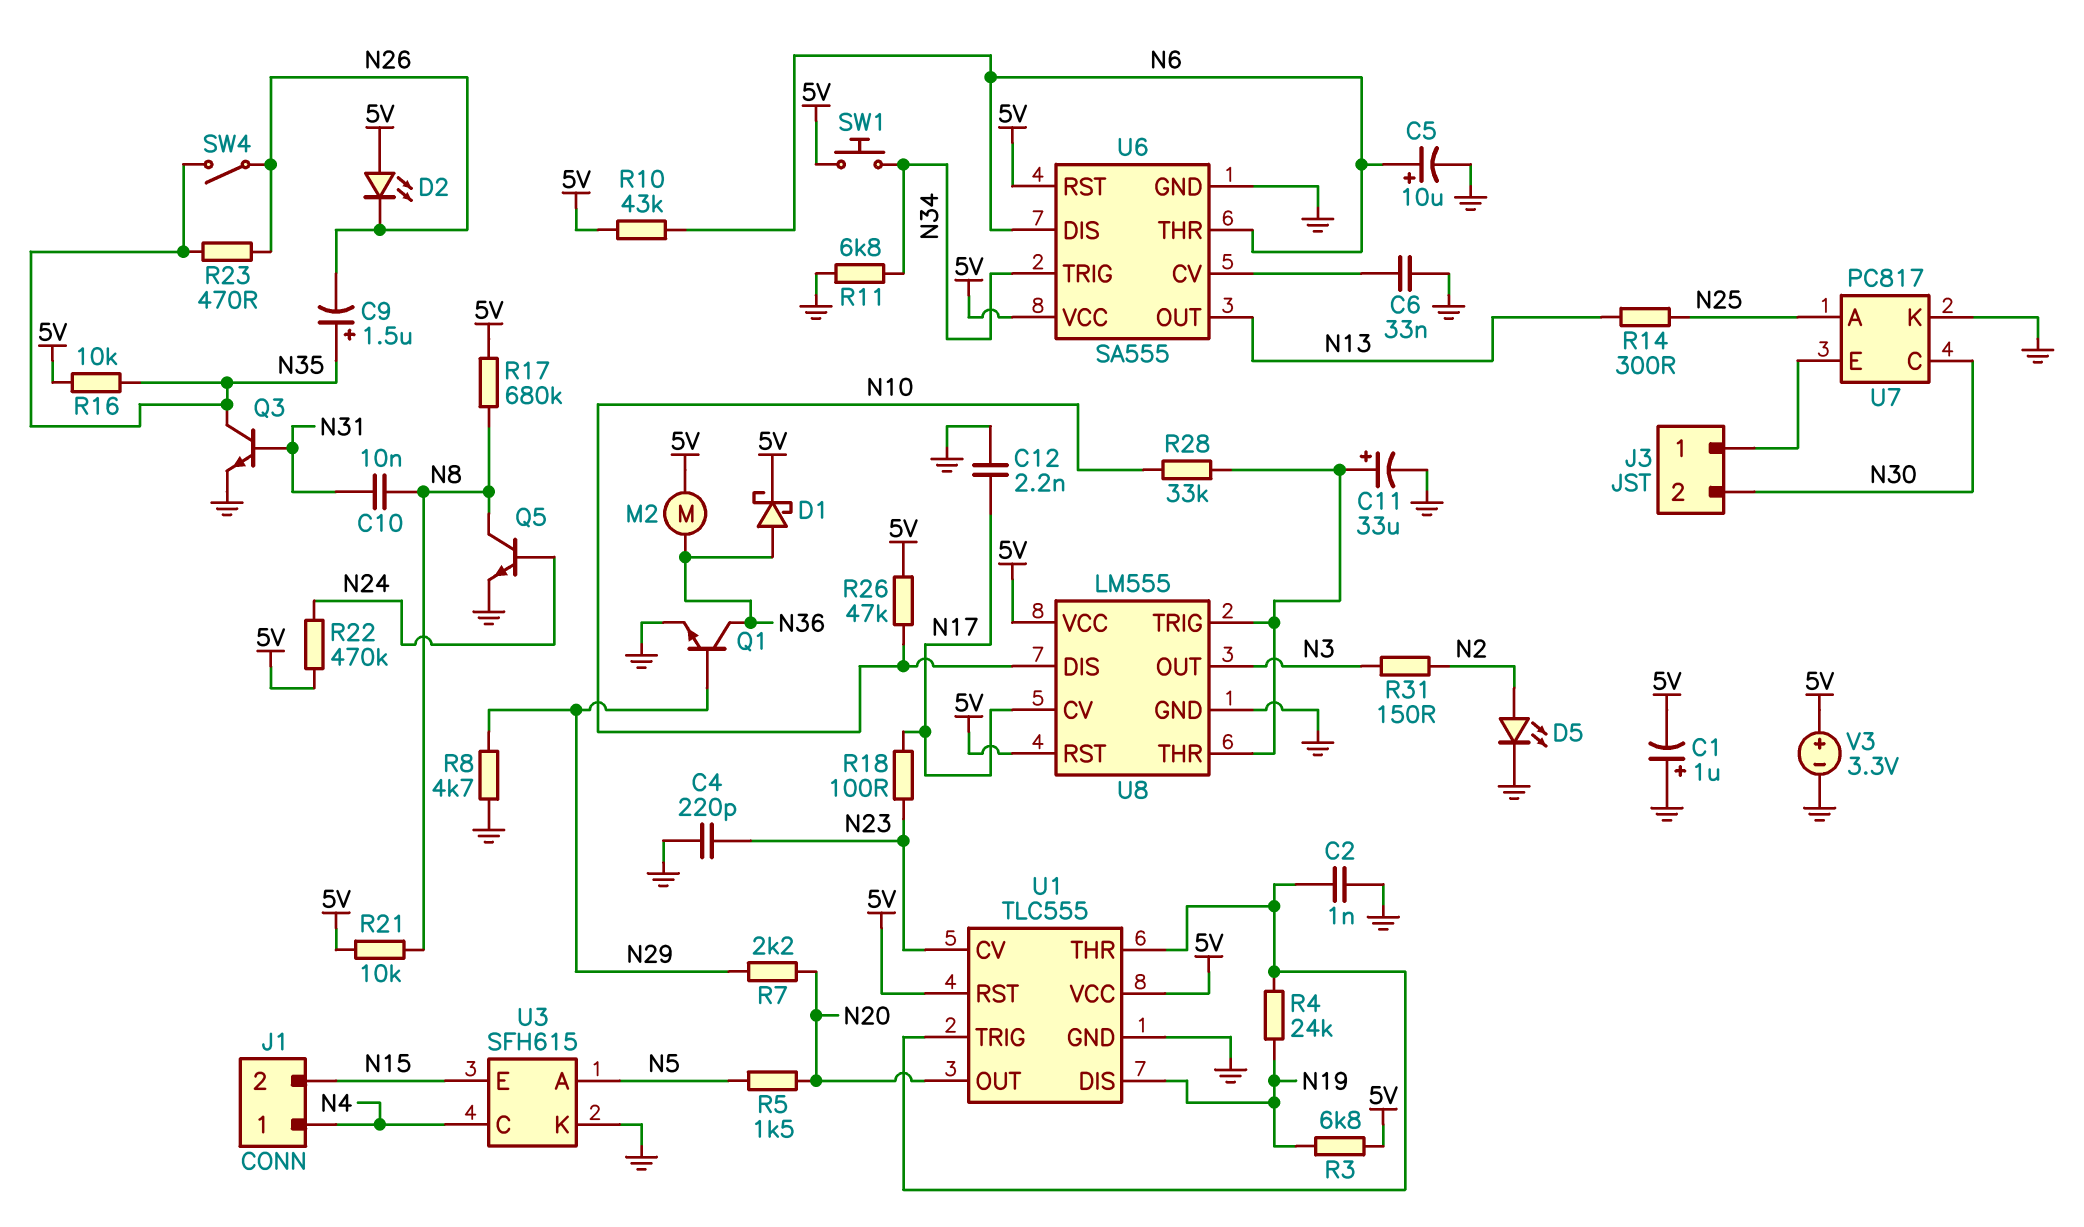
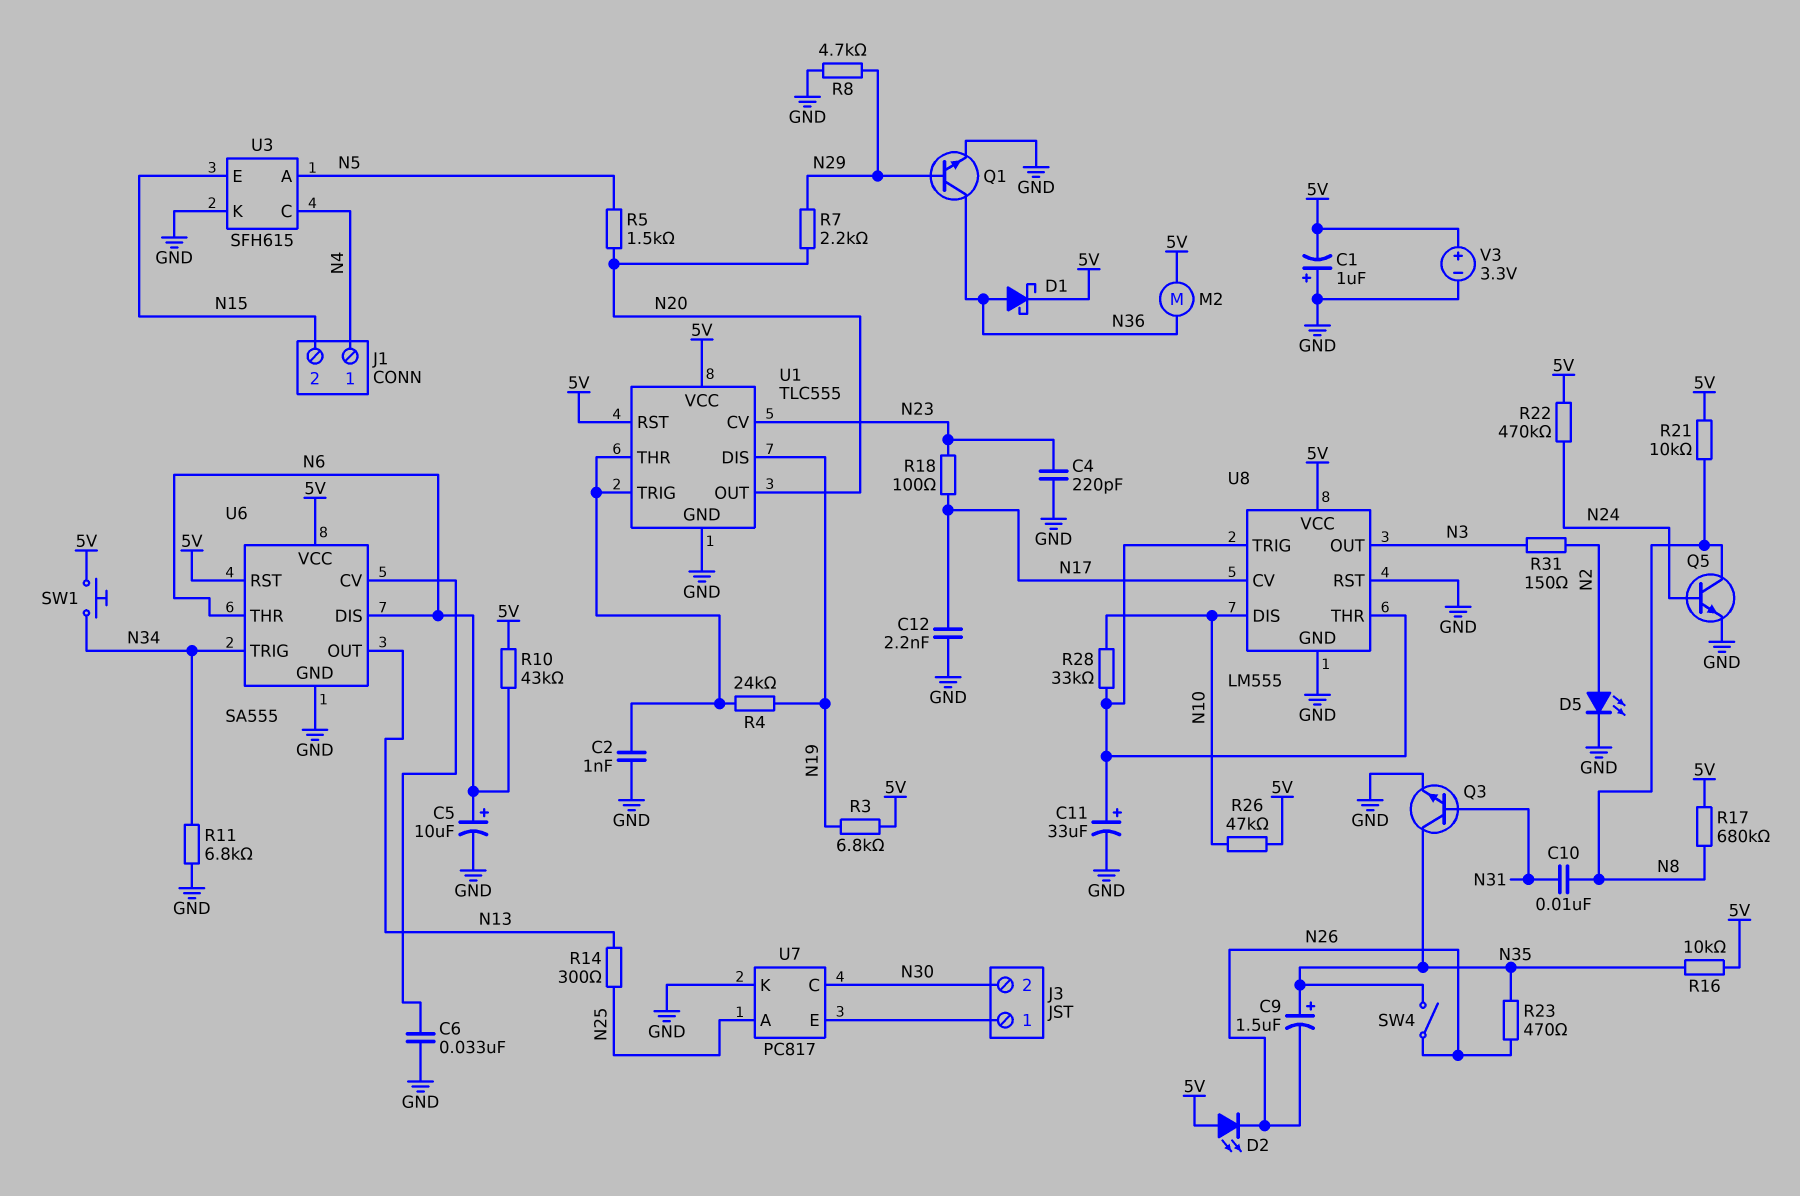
U8 pin RST: 5V -> GND

